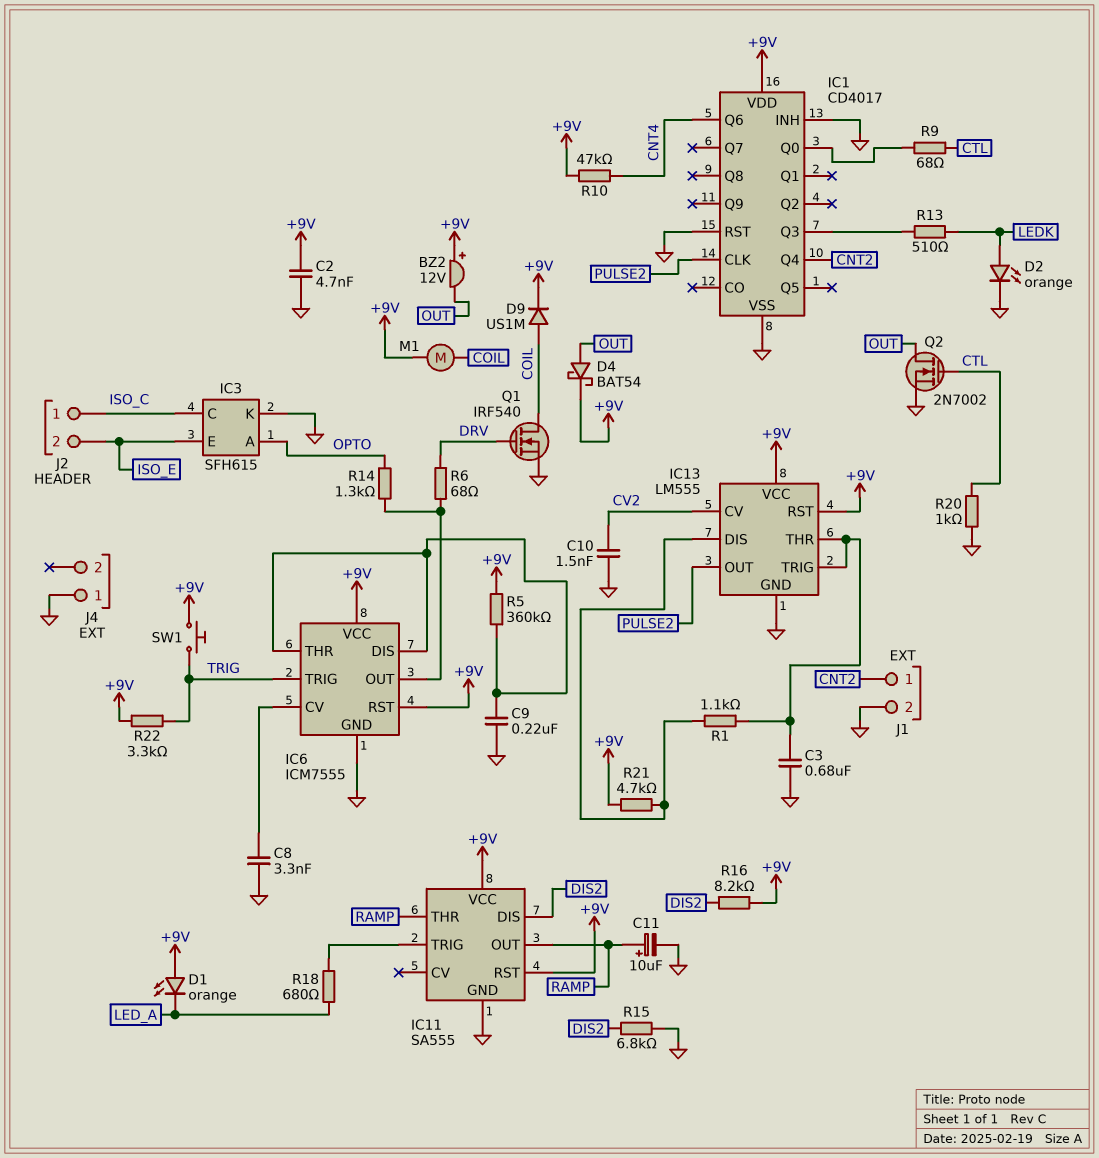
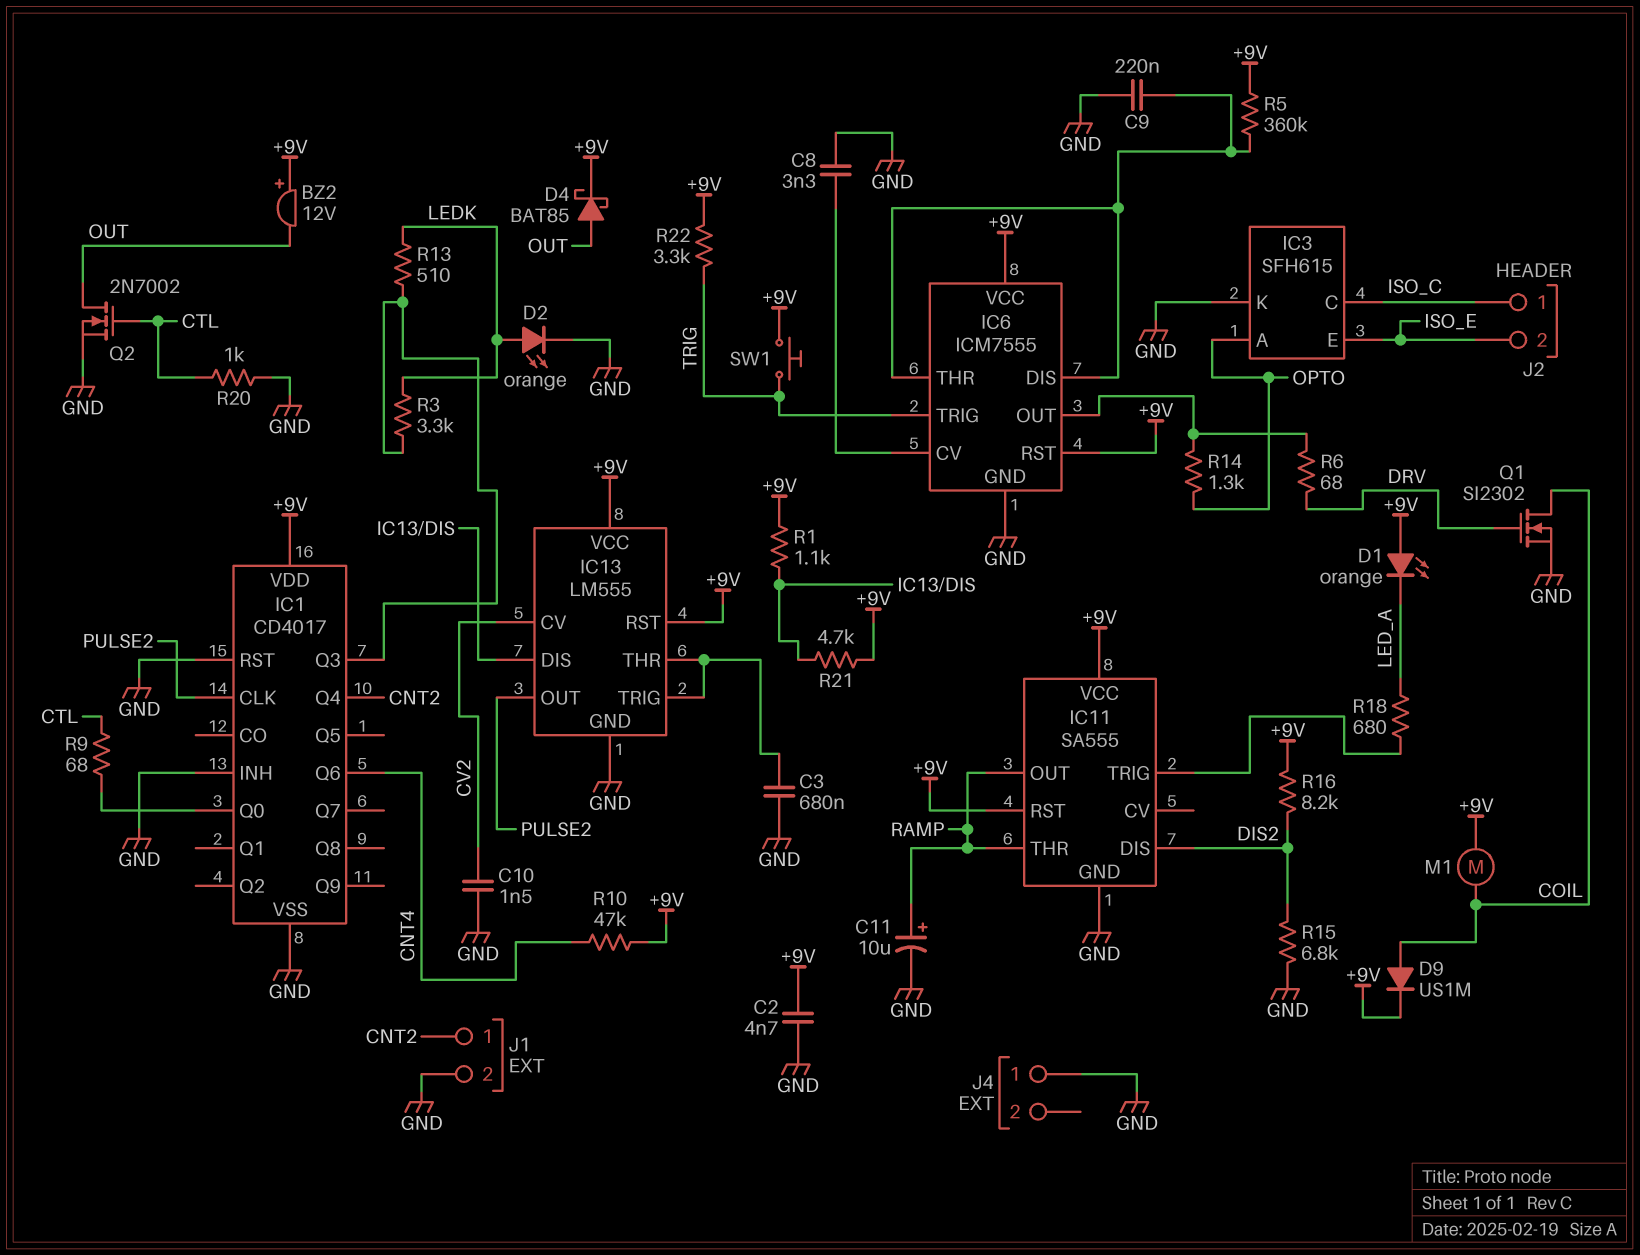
D4: schottky BAT54 (A OUT, K +9V) -> schottky BAT85 (A OUT, K +9V)
Q1: NMOS IRF540 (G DRV, D COIL, S GND) -> NMOS SI2302 (G DRV, D COIL, S GND)
R1: 1.1k (IC13/DIS, IC13/THR) -> 1.1k (+9V, IC13/DIS)
R3: none -> 3.3k (IC1/Q3, LEDK)

